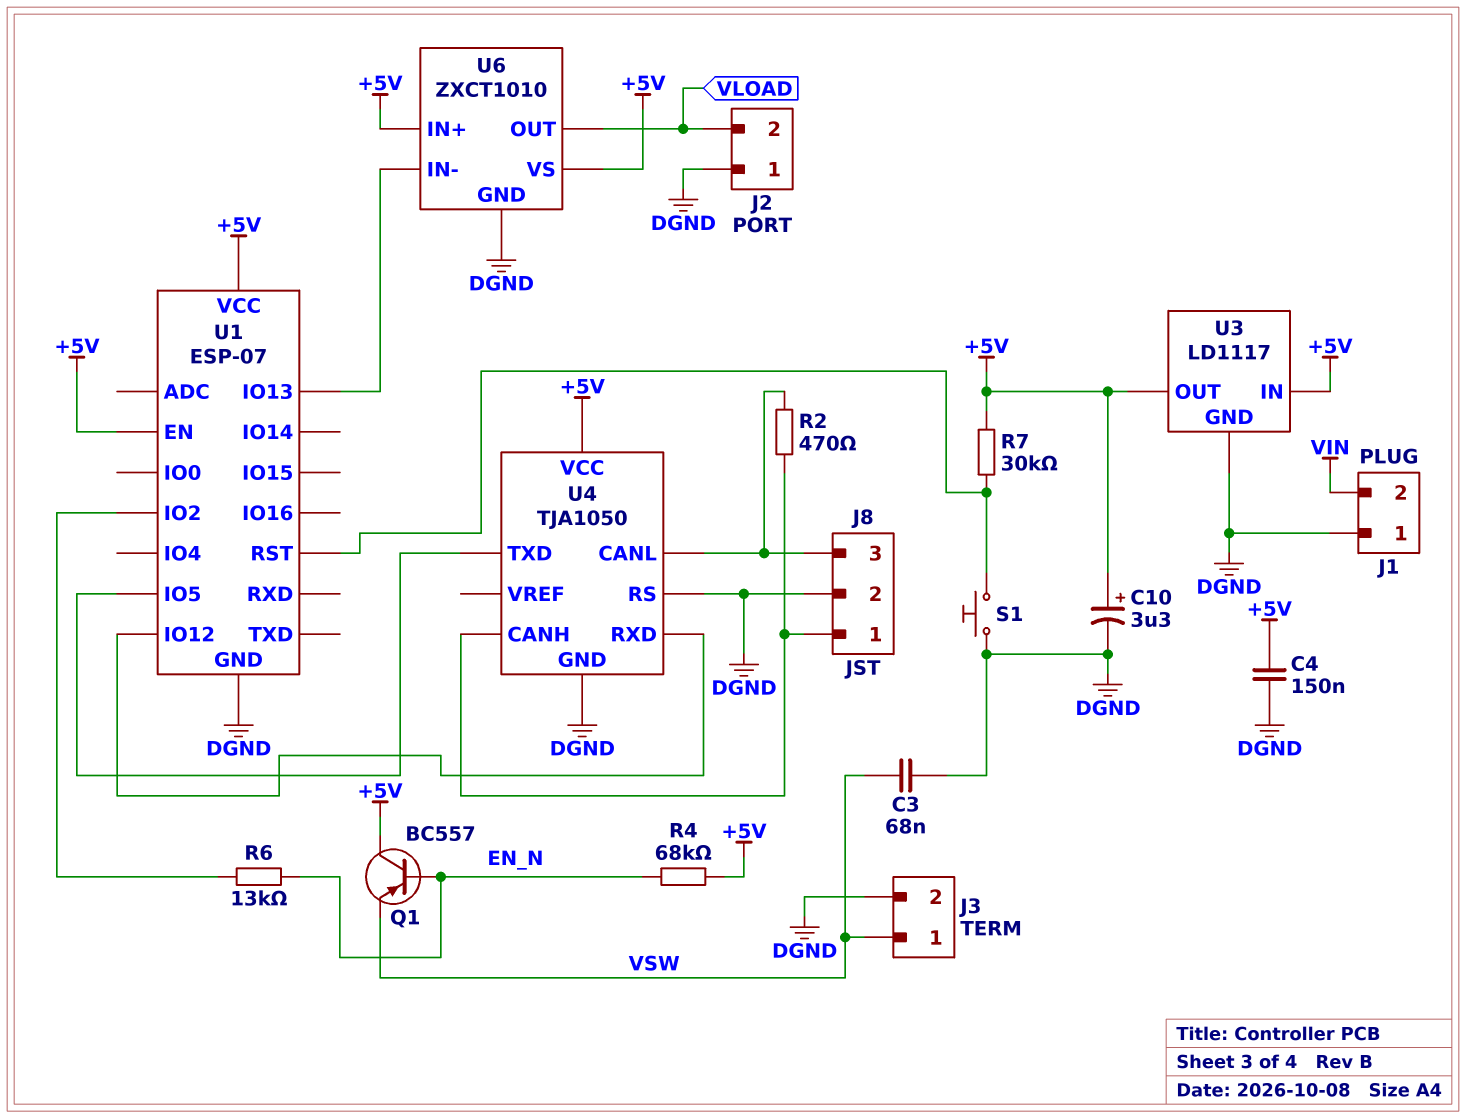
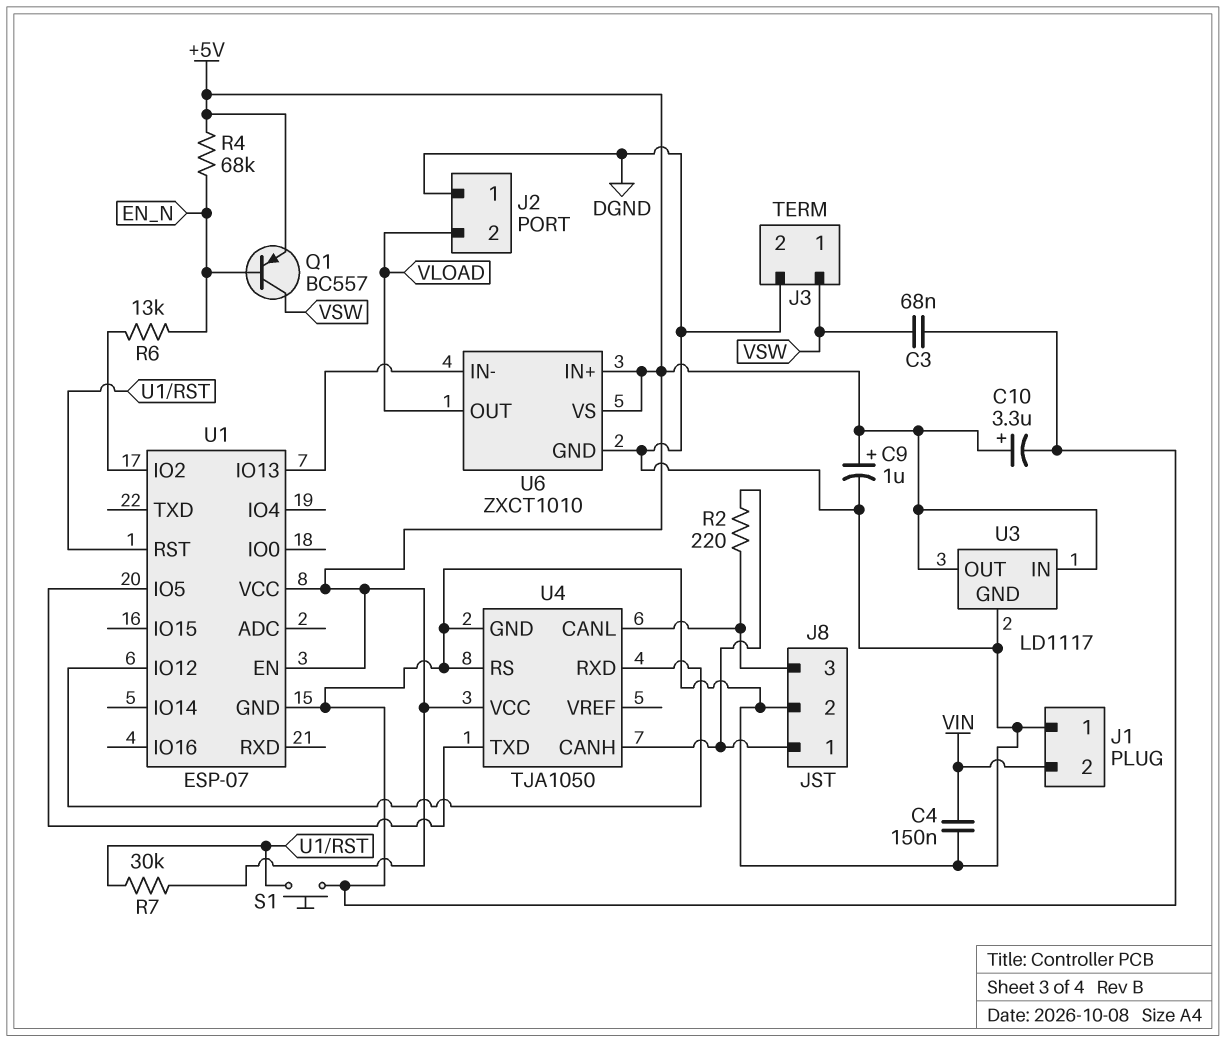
C4: 150nF (+5V, DGND) -> 150nF (DGND, VIN)
C9: none -> 1uF (plus +5V, minus DGND)
Q1: PNP BC557 (B EN_N, C +5V, E VSW) -> PNP BC557 (B EN_N, C VSW, E +5V)
R2: 470 (J8/1, J8/3) -> 220 (J8/1, J8/3)

